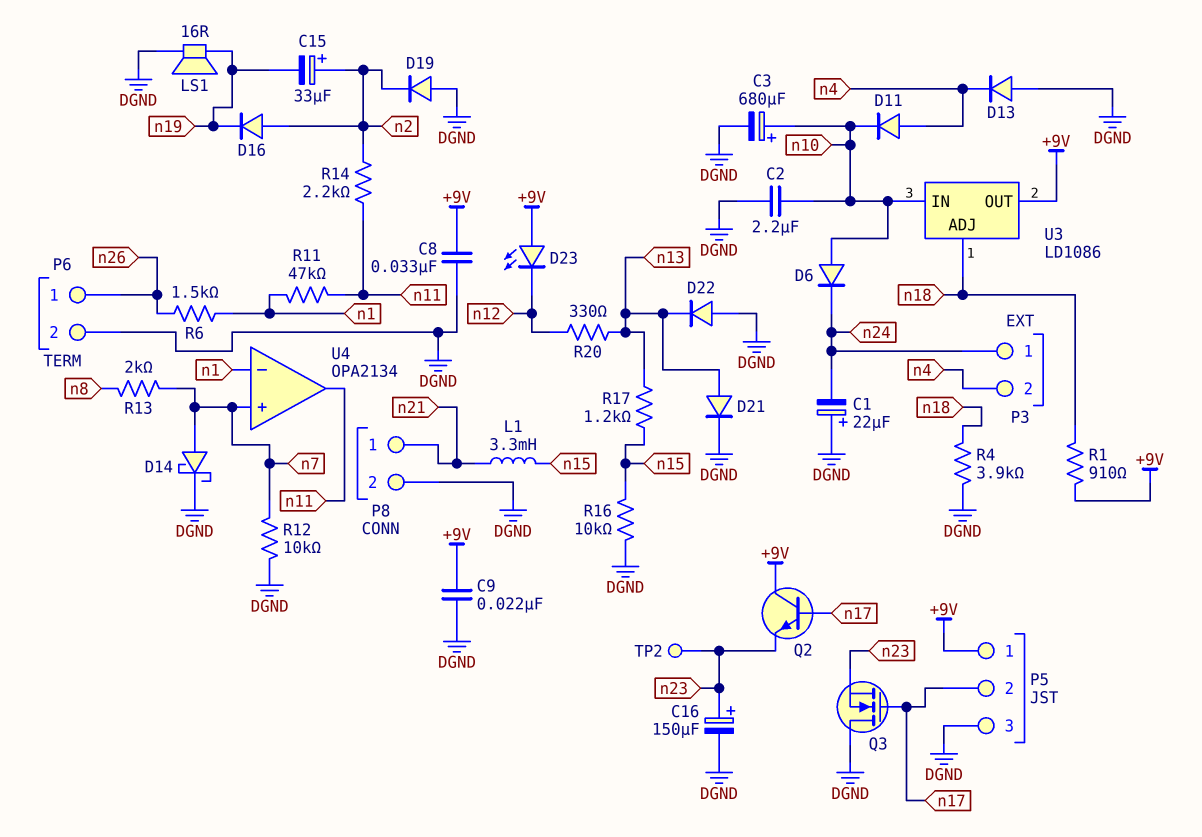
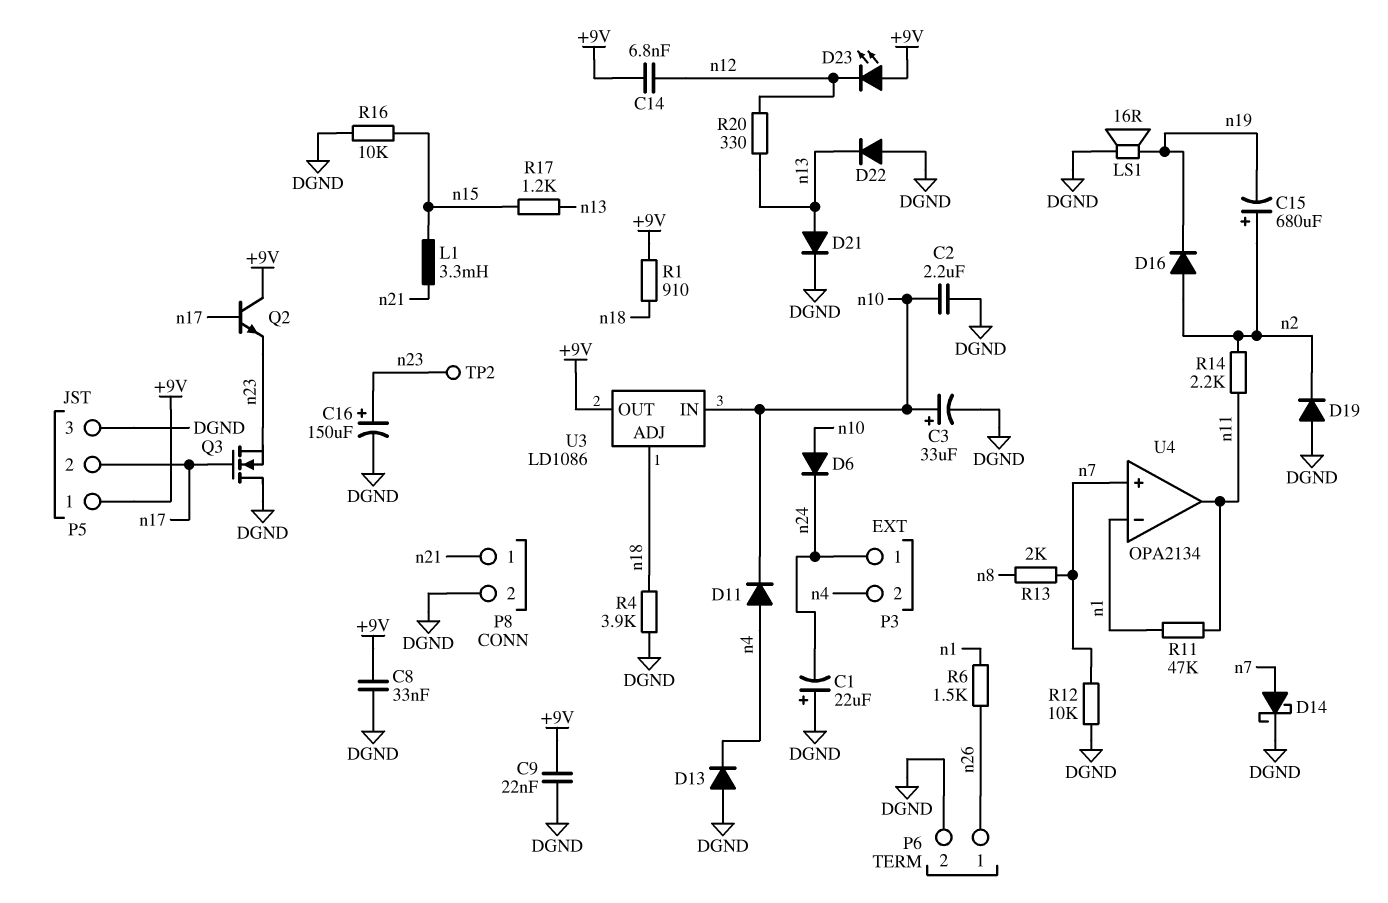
C3: 680uF (plus n10, minus DGND) -> 33uF (plus n10, minus DGND)
C14: none -> 6.8nF (+9V, n12)
C15: 33uF (plus n2, minus n19) -> 680uF (plus n2, minus n19)

